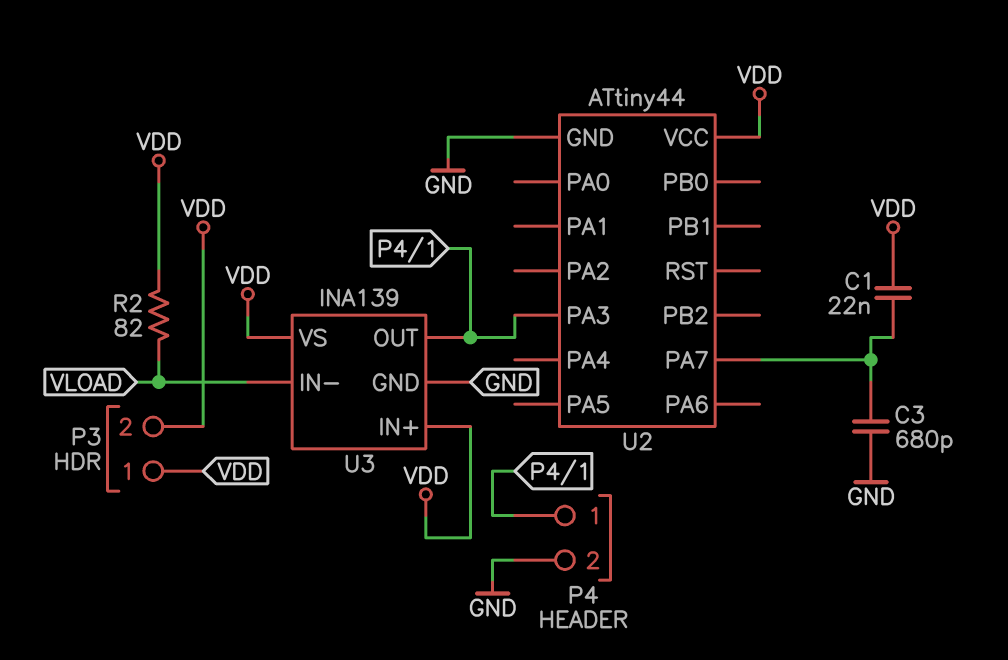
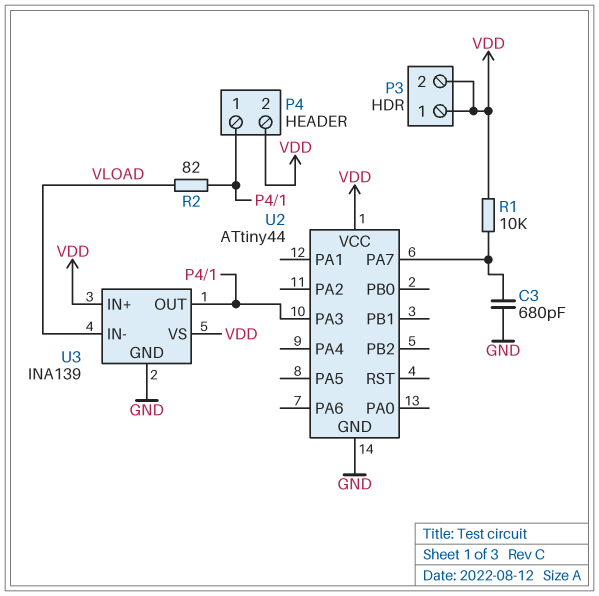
C1: 22nF (U2/PA7, VDD) -> none
P4 pin 2: GND -> VDD
R1: none -> 10k (U2/PA7, VDD)
R2: 82 (VDD, VLOAD) -> 82 (P4/1, VLOAD)

